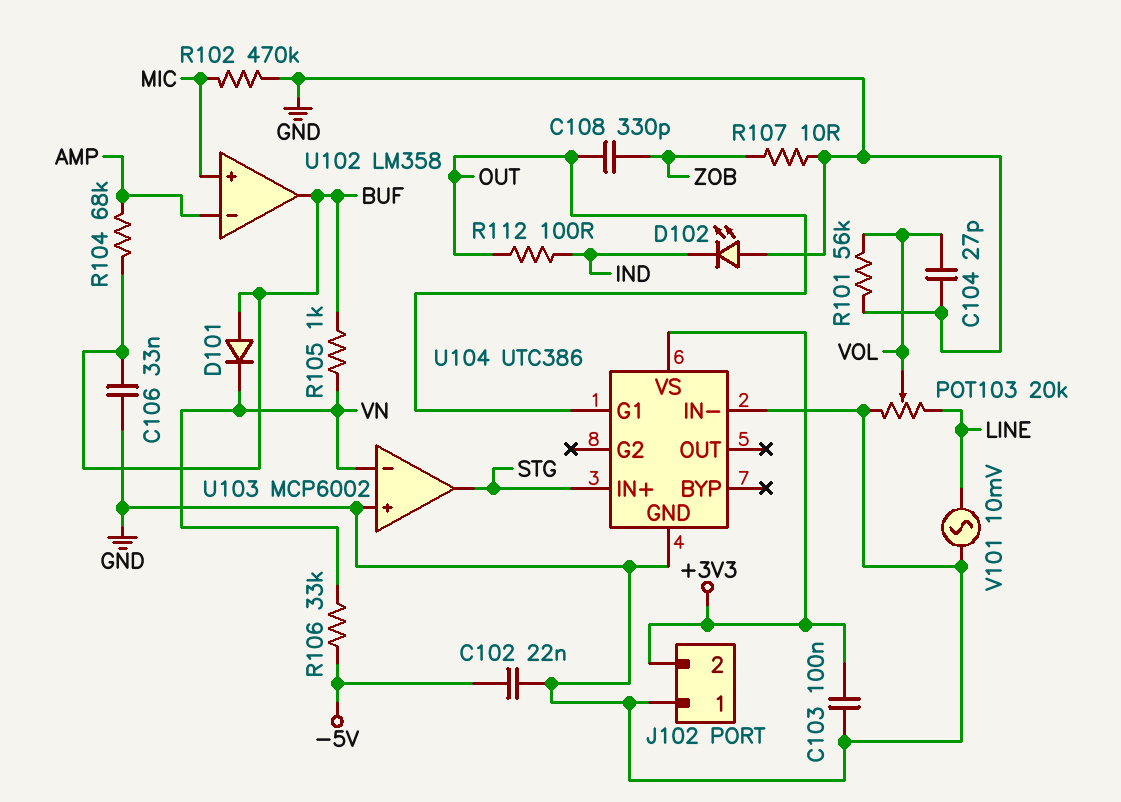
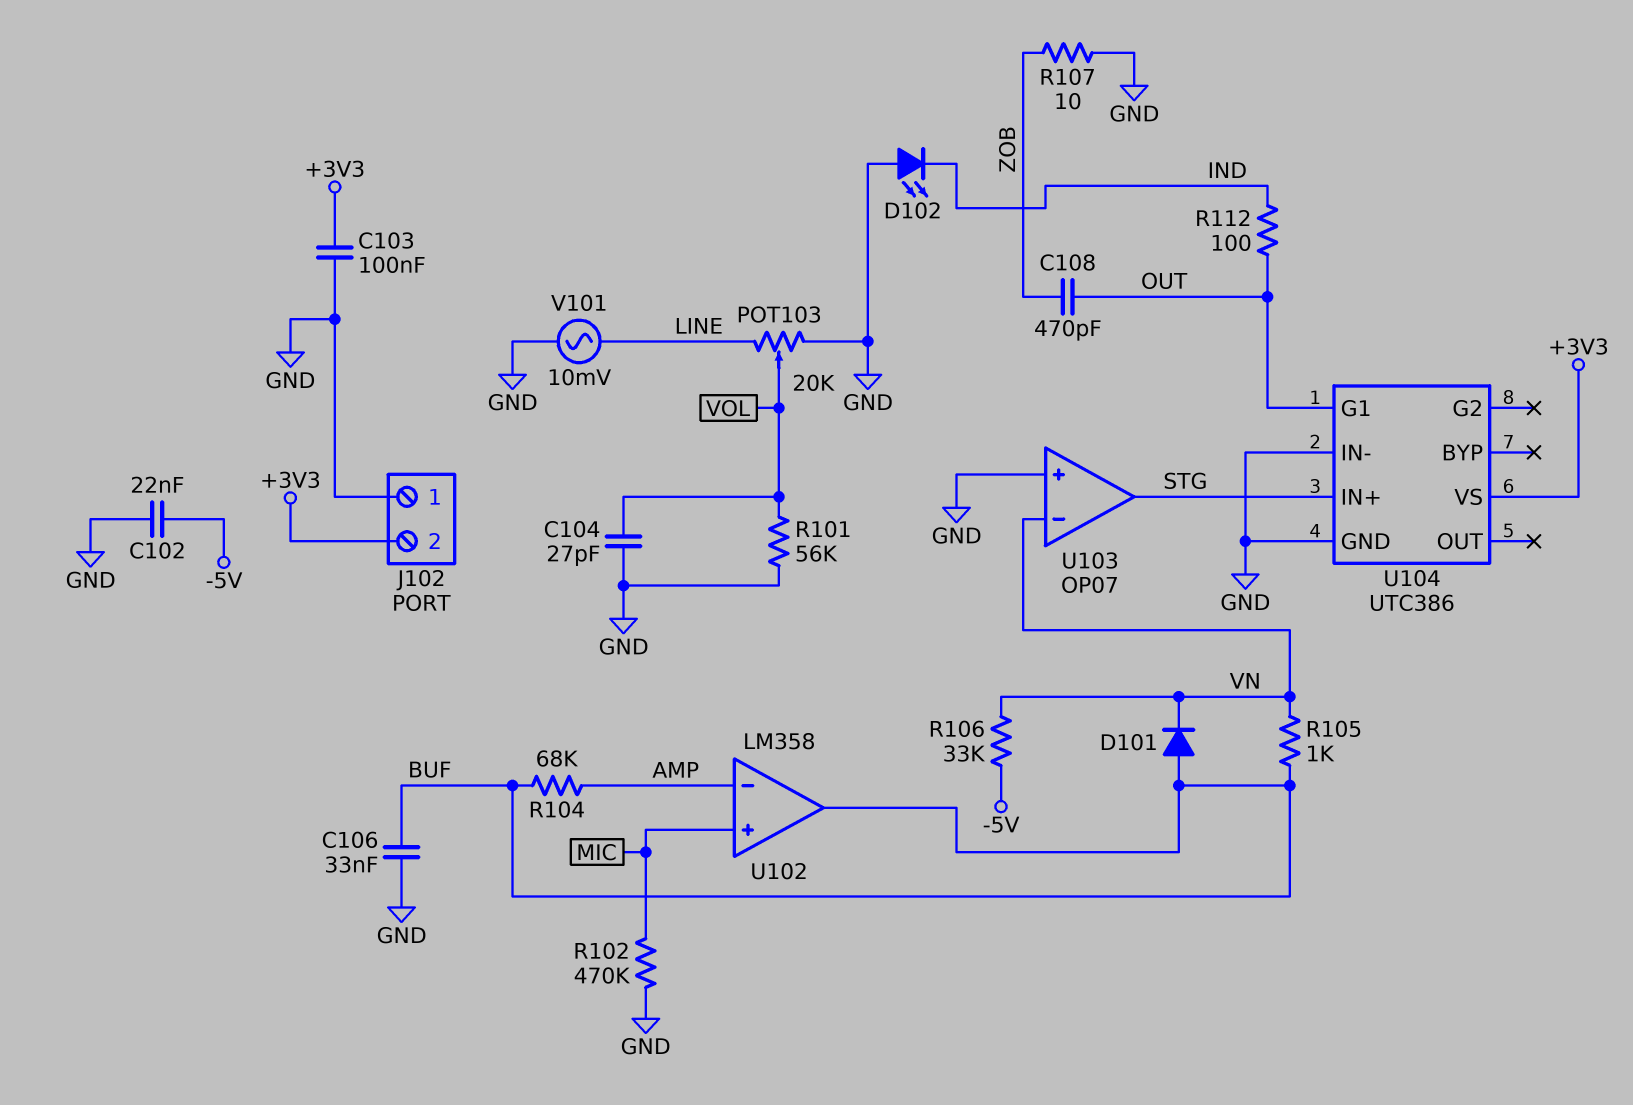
C108: 330pF (OUT, ZOB) -> 470pF (OUT, ZOB)
U103: MCP6002 -> OP07

